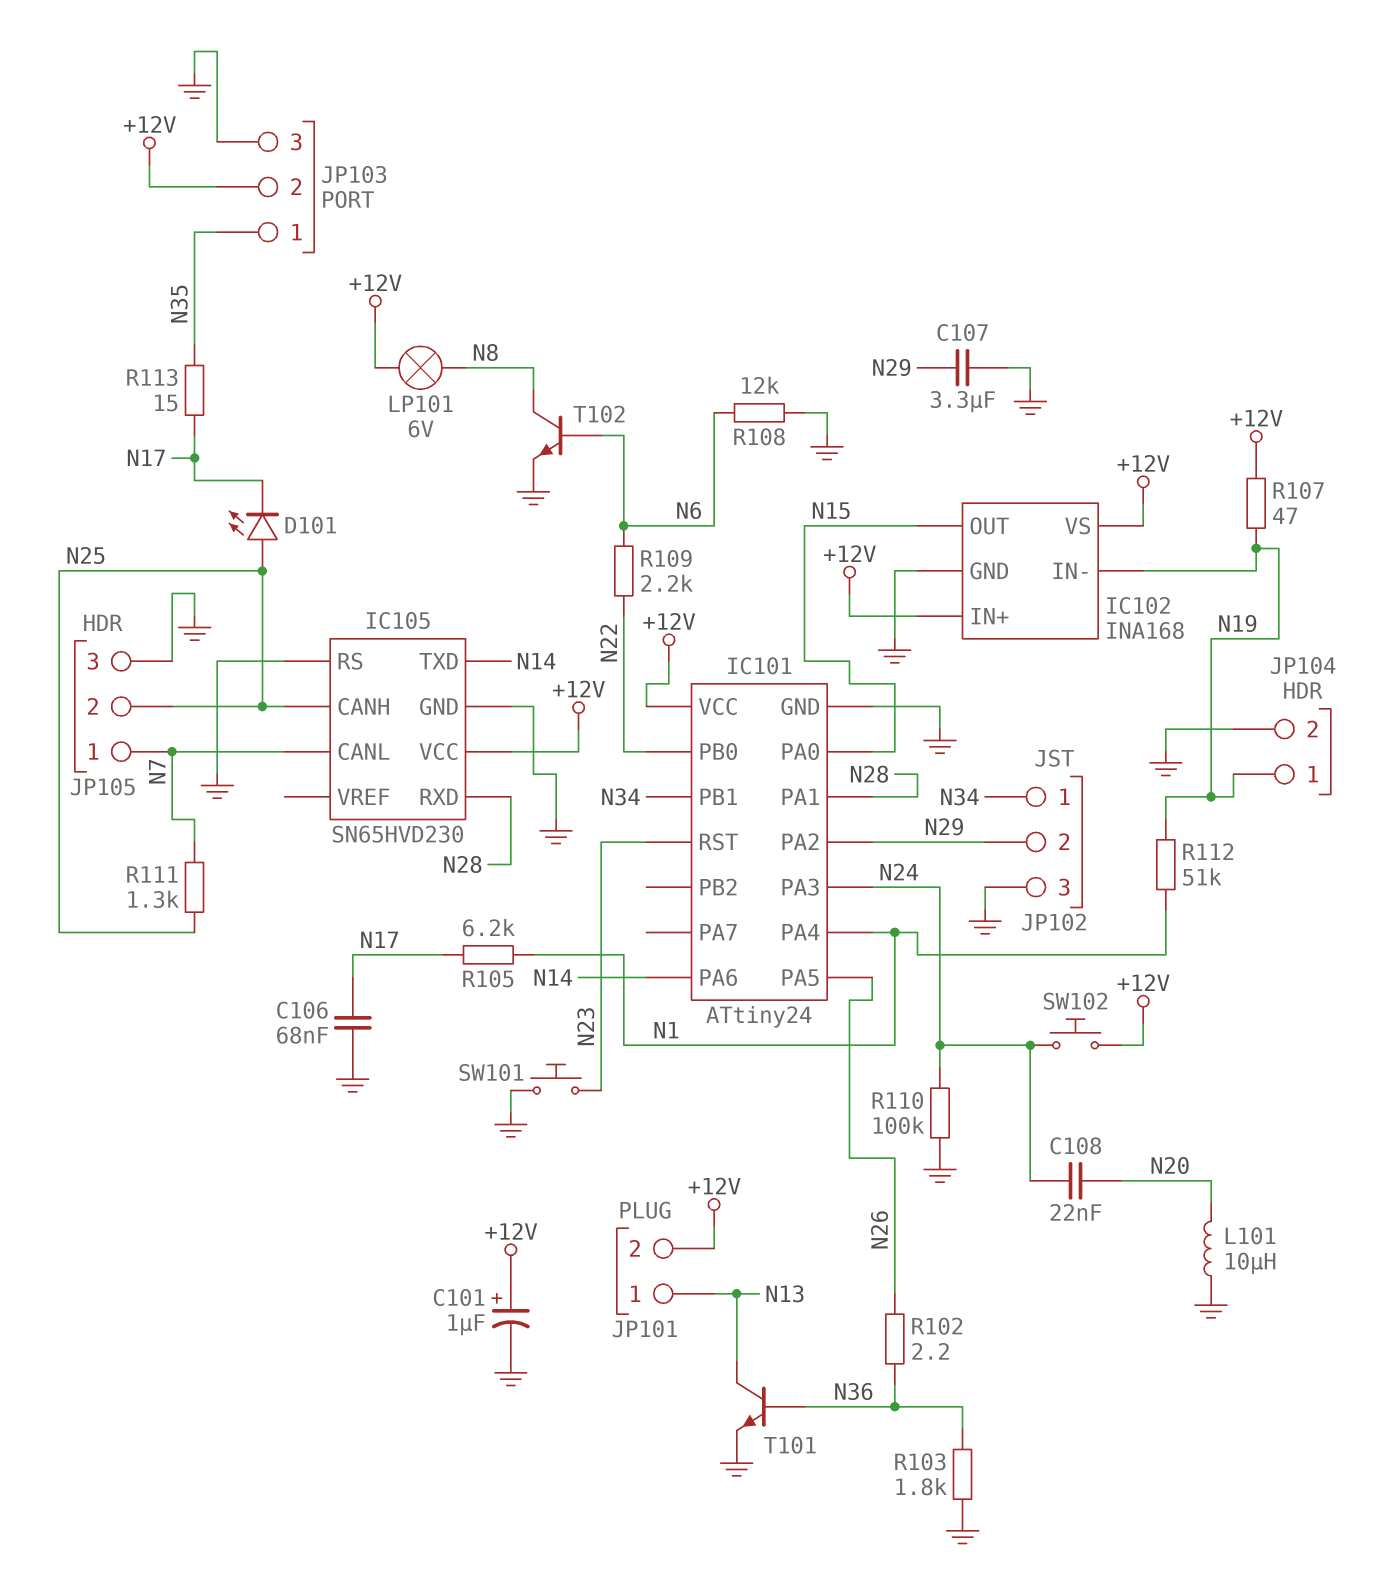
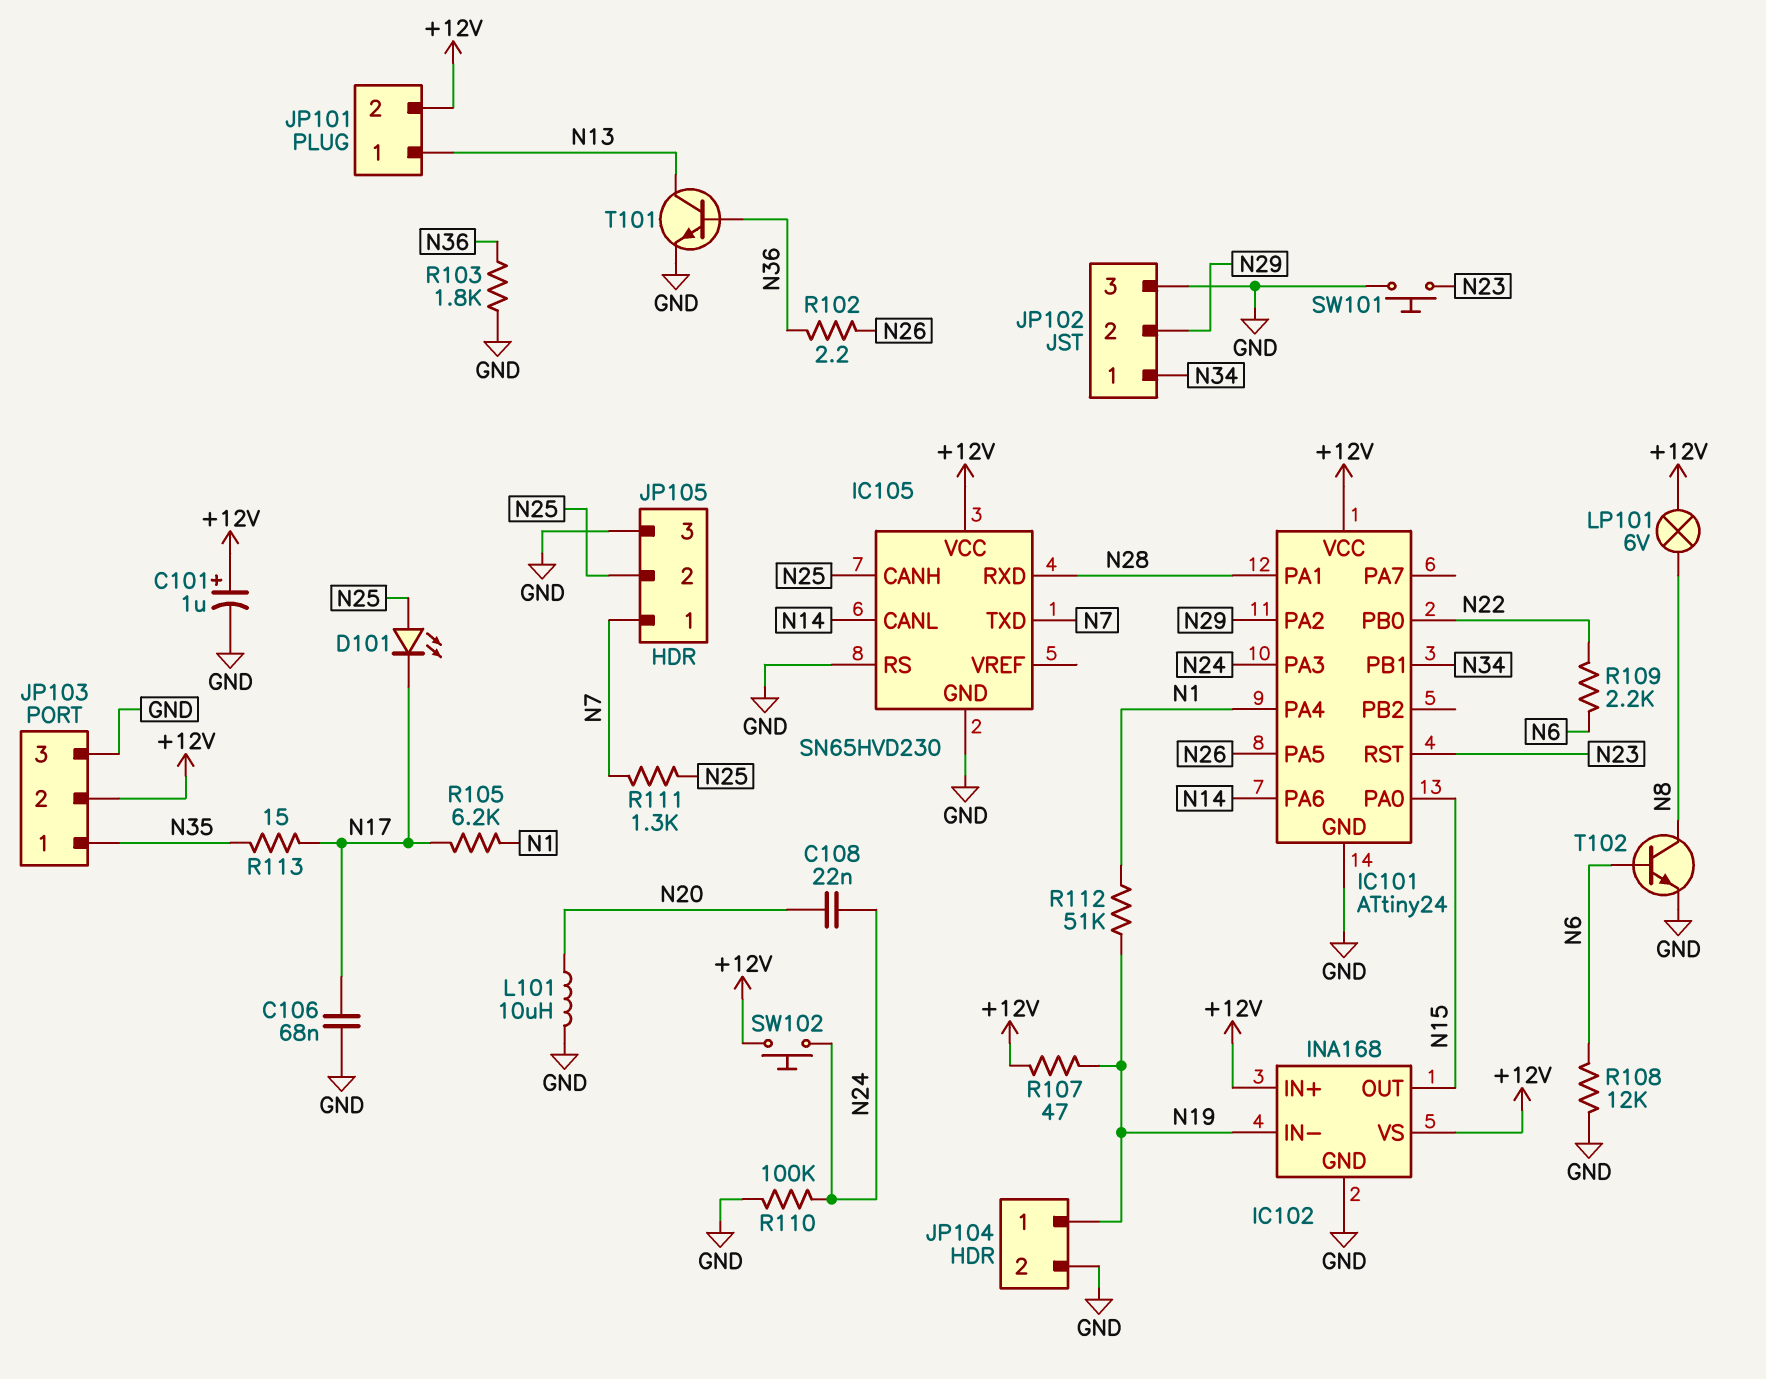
C107: 3.3uF (GND, N29) -> none
IC105 pin CANL: N7 -> N14
IC105 pin TXD: N14 -> N7

